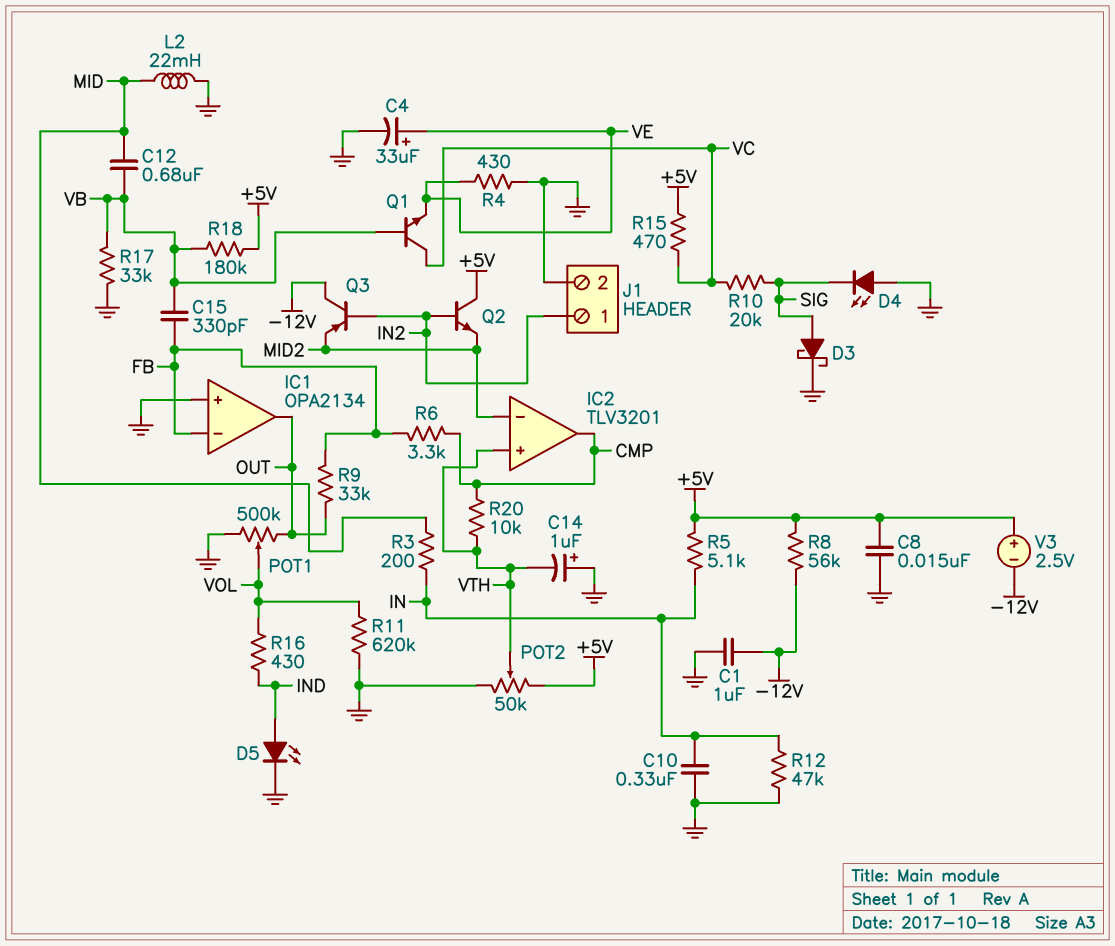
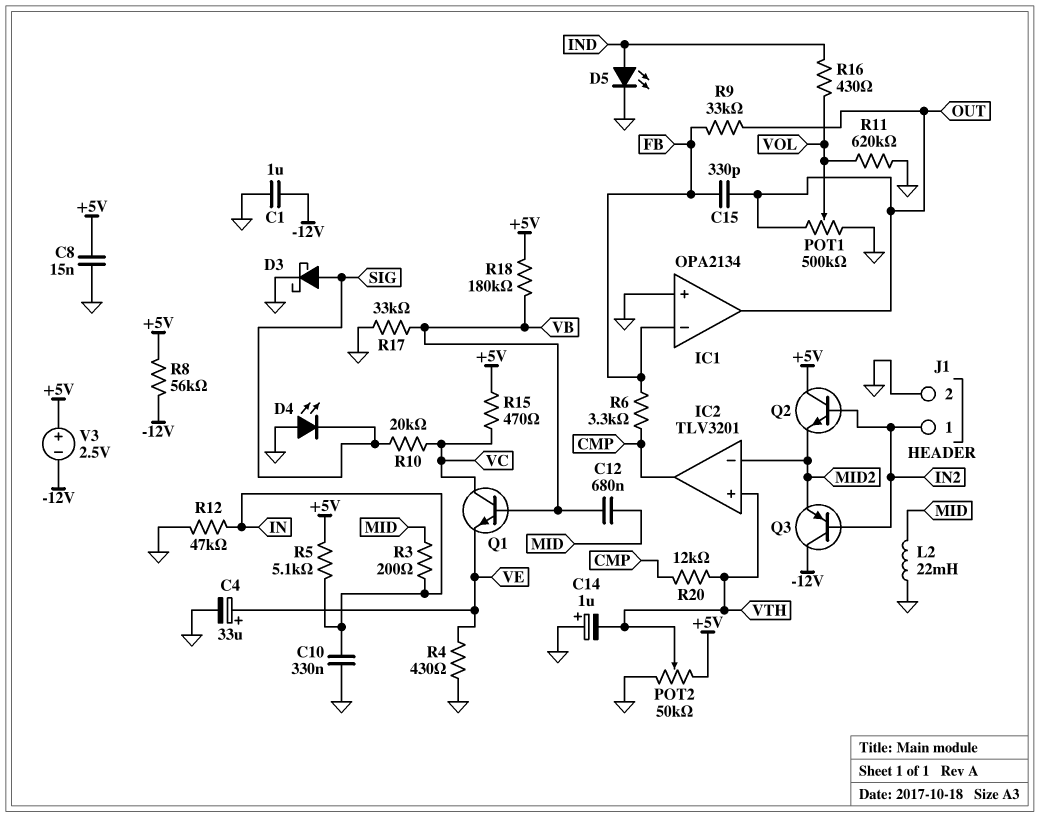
C15: 330pF (FB, VB) -> 330pF (FB, OUT)
R20: 10k (CMP, VTH) -> 12k (CMP, VTH)

